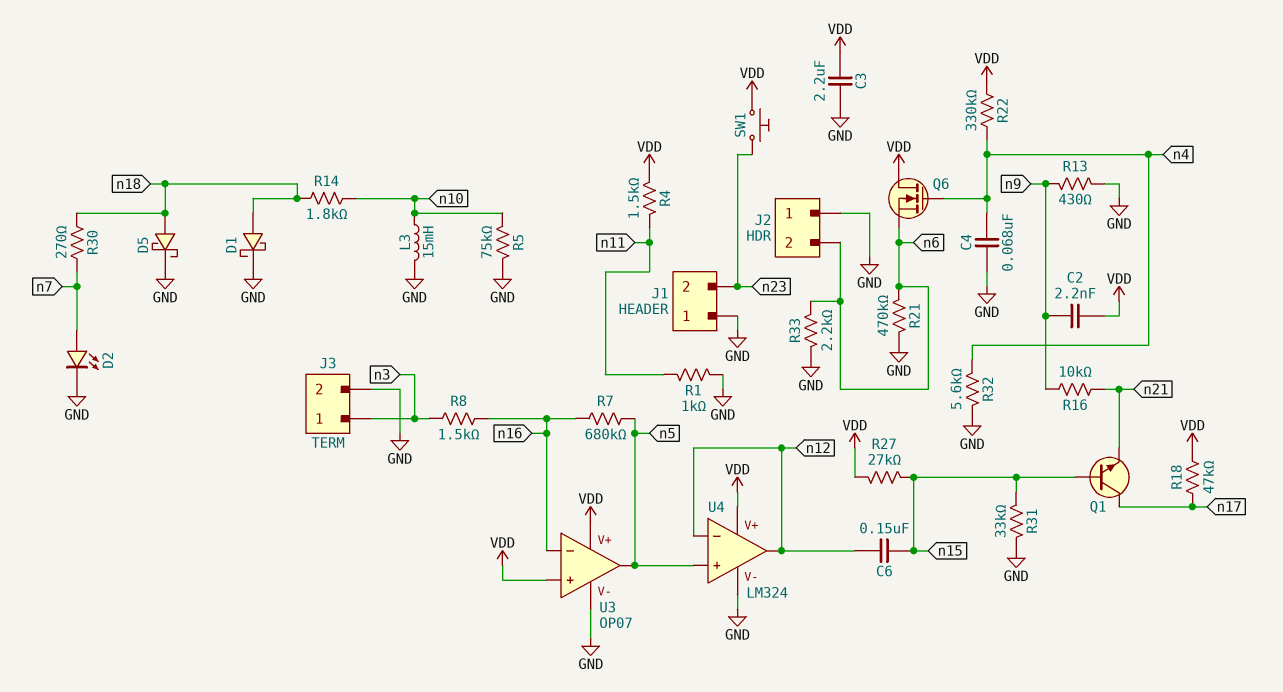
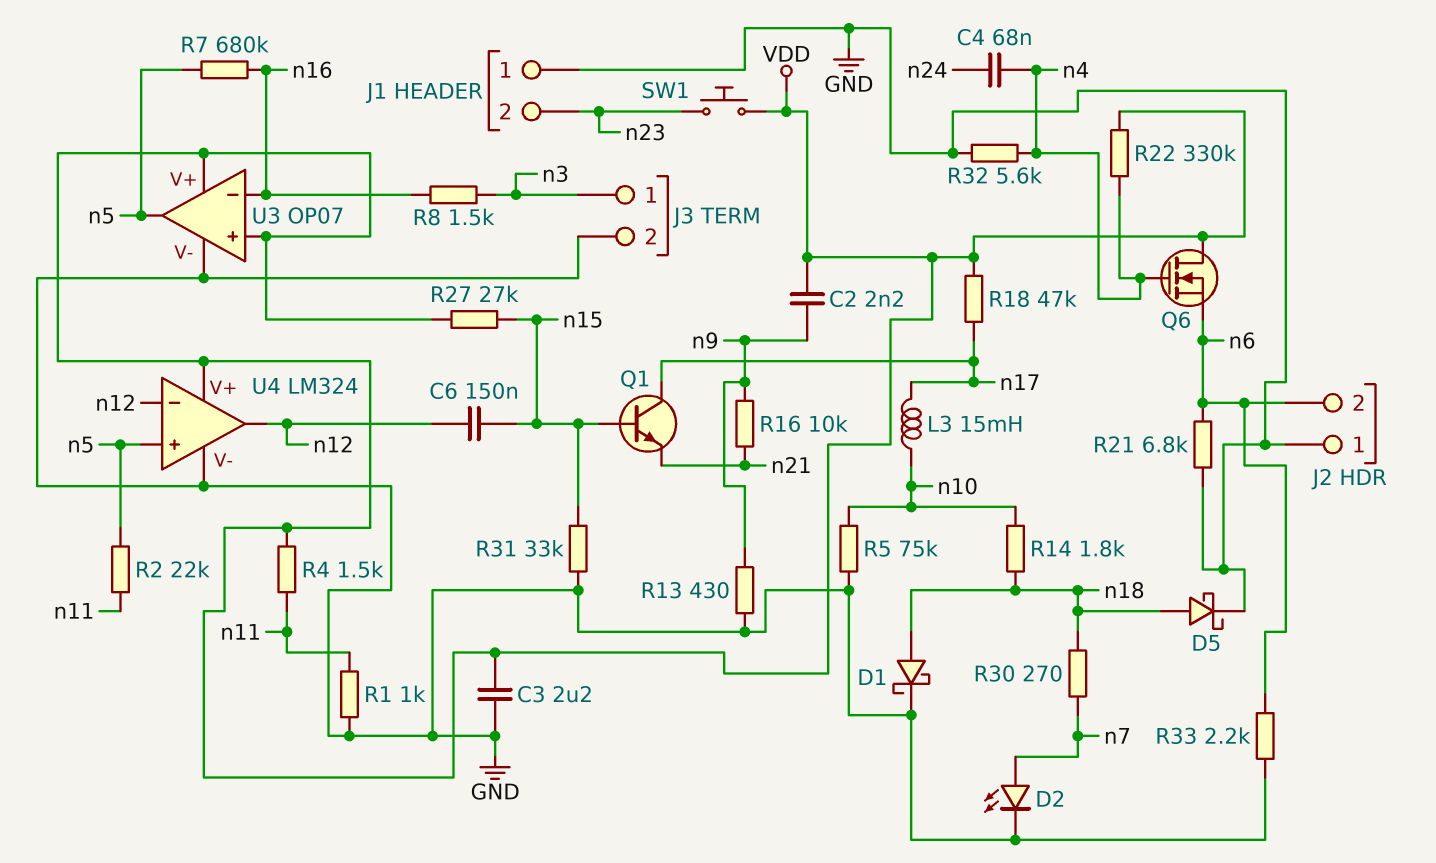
C4: 68nF (GND, n4) -> 68nF (n4, n24)
L3: 15mH (GND, n10) -> 15mH (n10, n17)
R2: none -> 22k (n5, n11)
R21: 470k (GND, n6) -> 6.8k (GND, n6)

